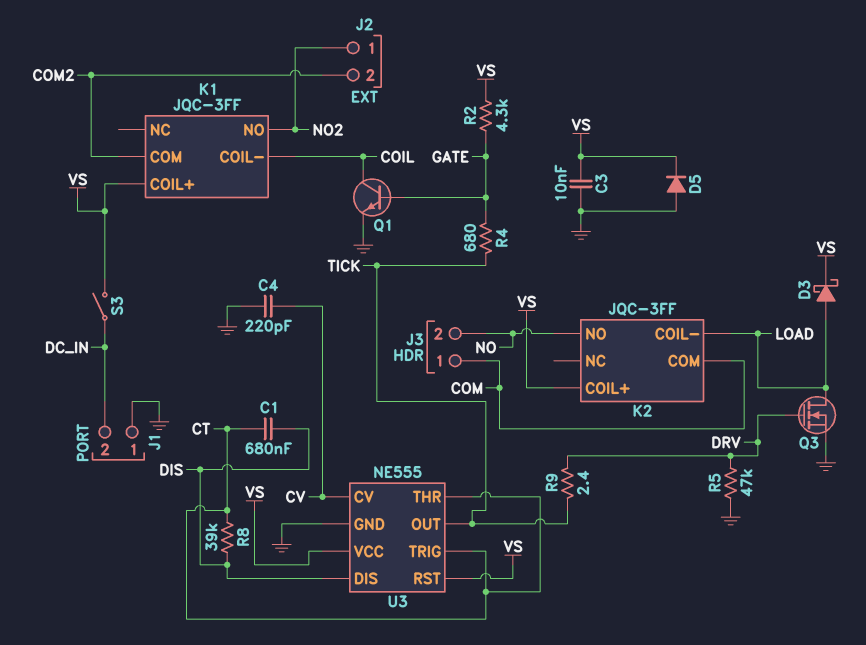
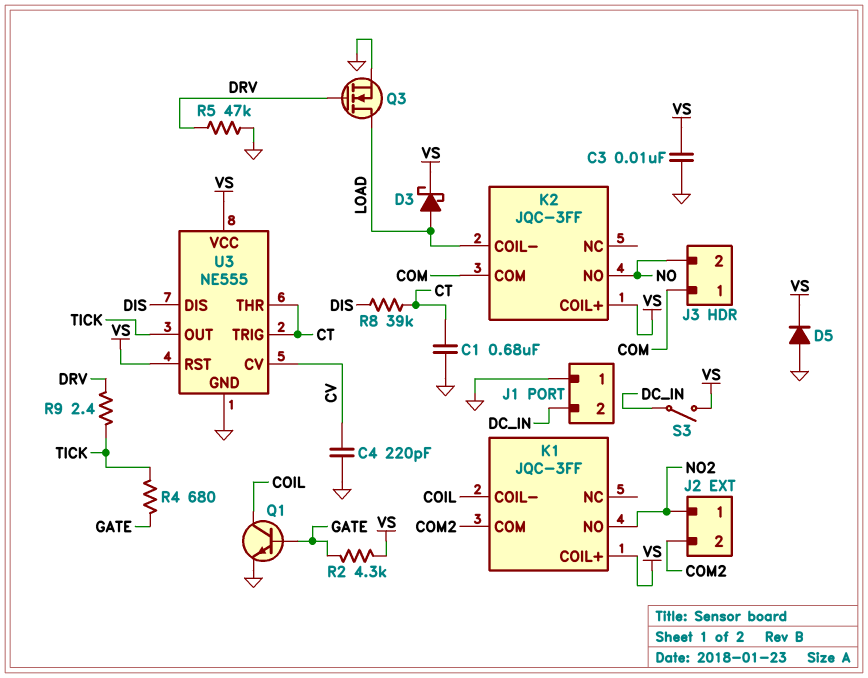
C1: 680nF (CT, DIS) -> 680nF (CT, GND)

